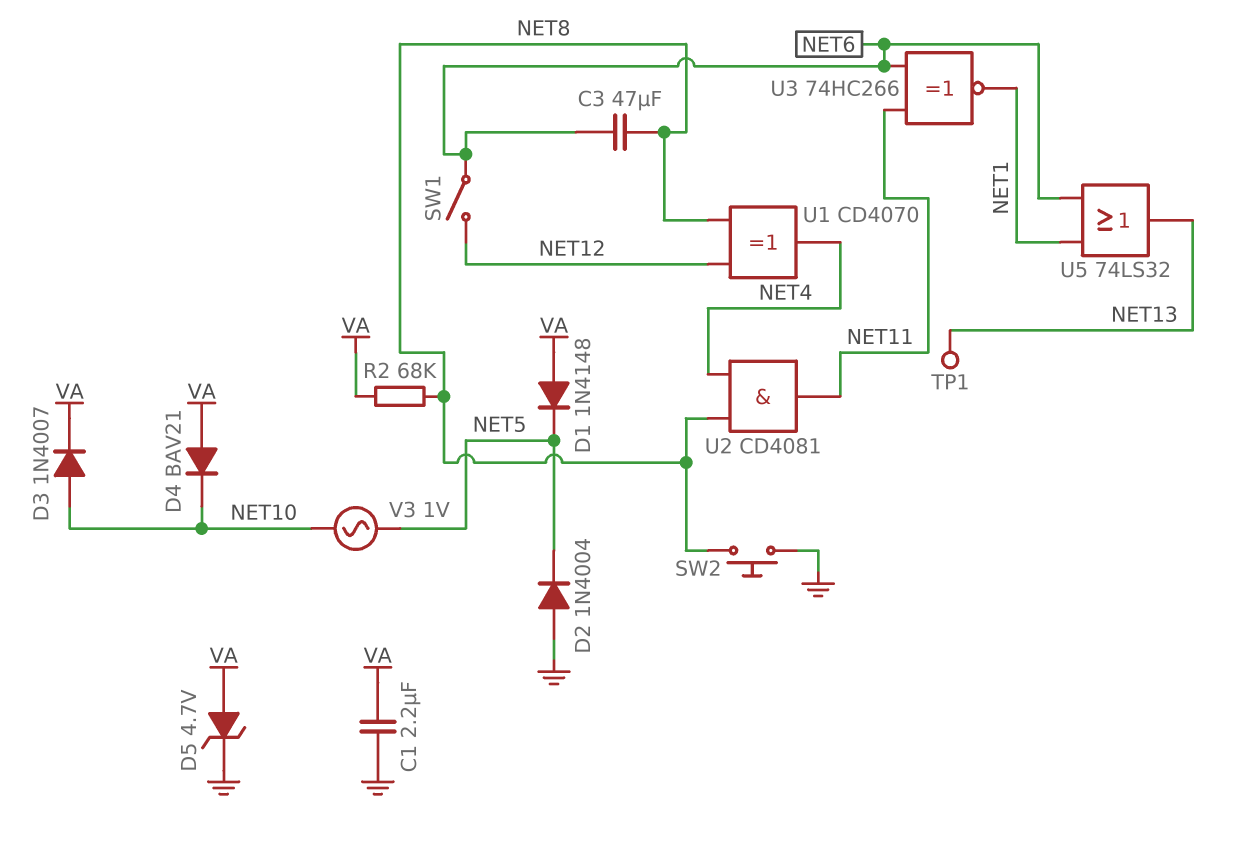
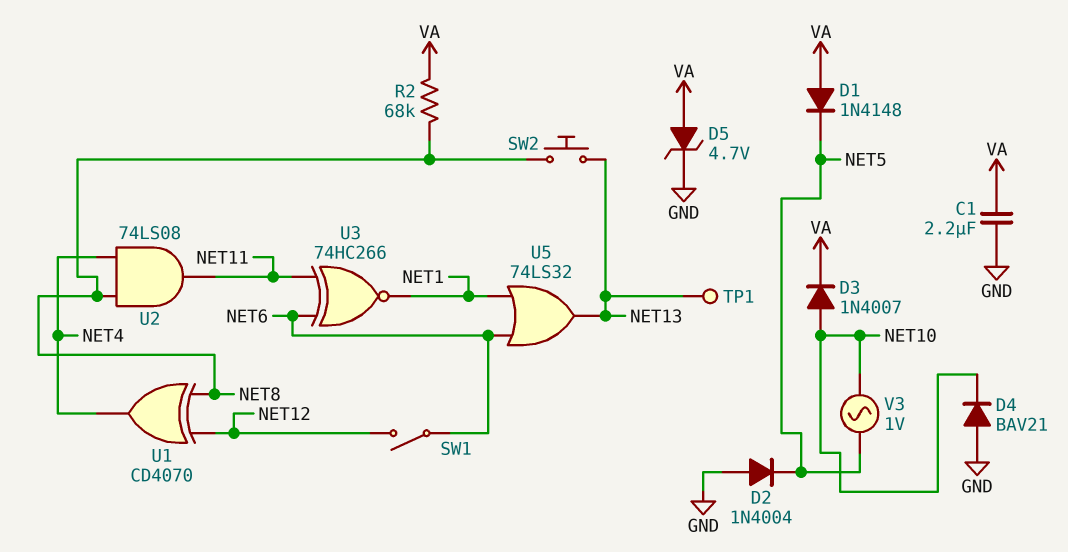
C3: 47uF (NET6, NET8) -> none
D4: diode BAV21 (A VA, K NET10) -> diode BAV21 (A GND, K NET10)
SW2: button (GND, NET8) -> button (NET8, NET13)
U2: AND CD4081 (in NET4, in NET8, out NET11) -> AND 74LS08 (in NET4, in NET8, out NET11)

